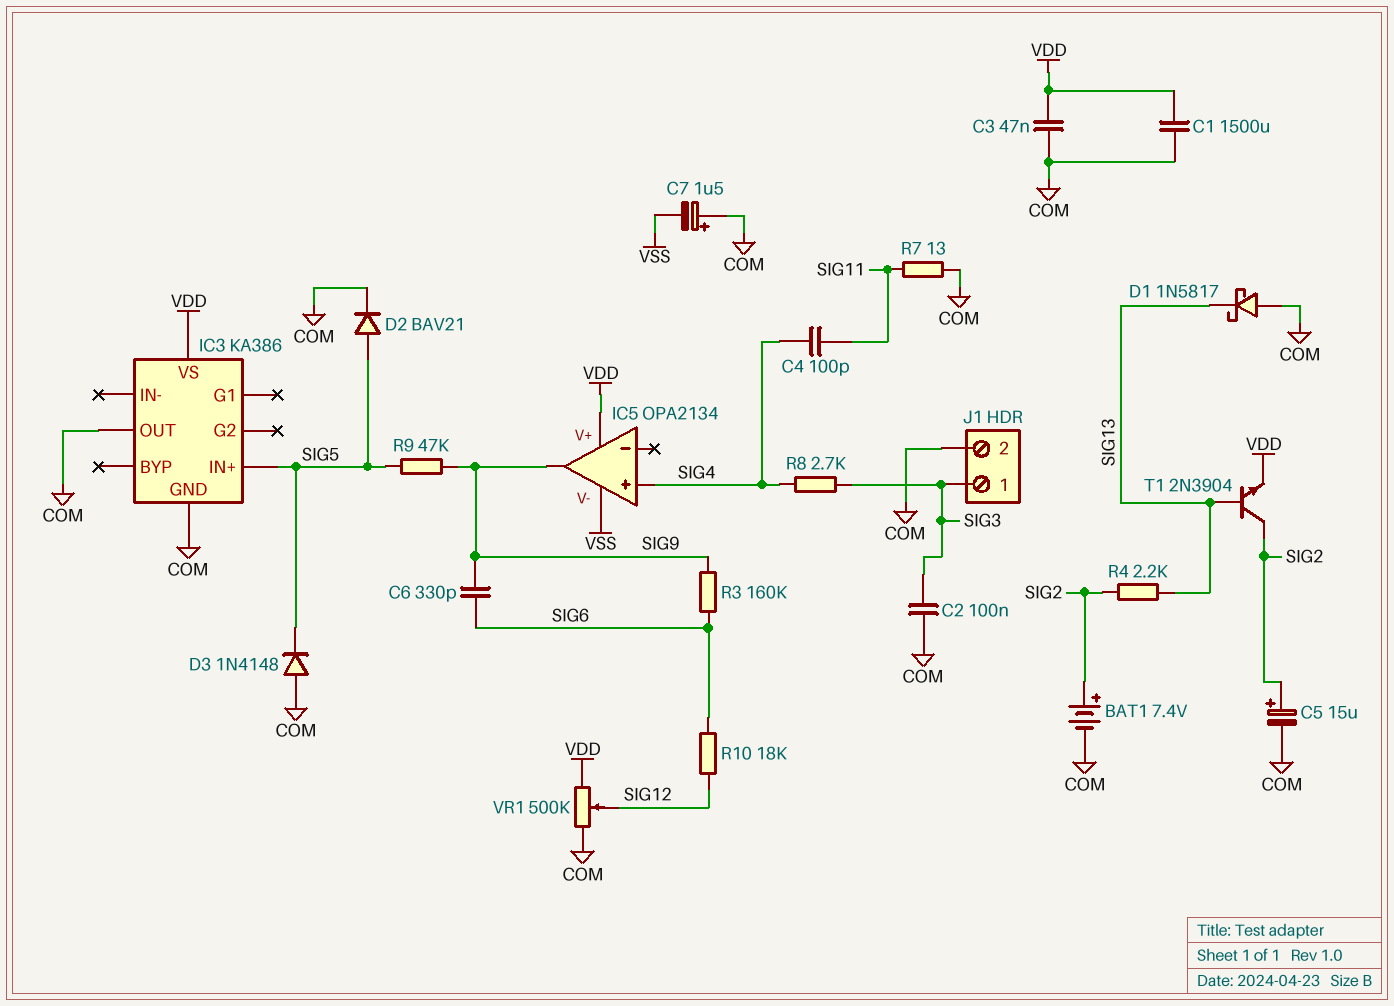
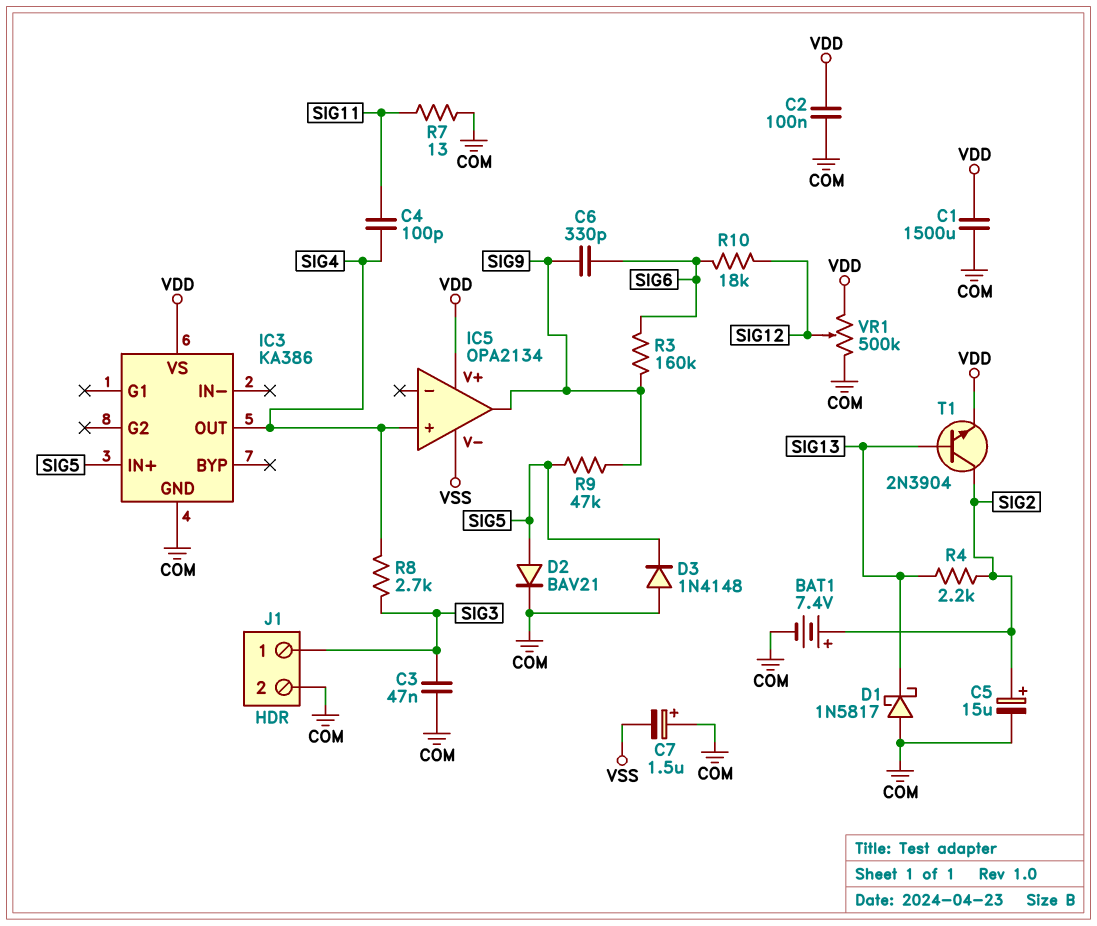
C2: 100nF (COM, SIG3) -> 100nF (COM, VDD)
C3: 47nF (COM, VDD) -> 47nF (COM, SIG3)
IC3 pin OUT: COM -> SIG4

